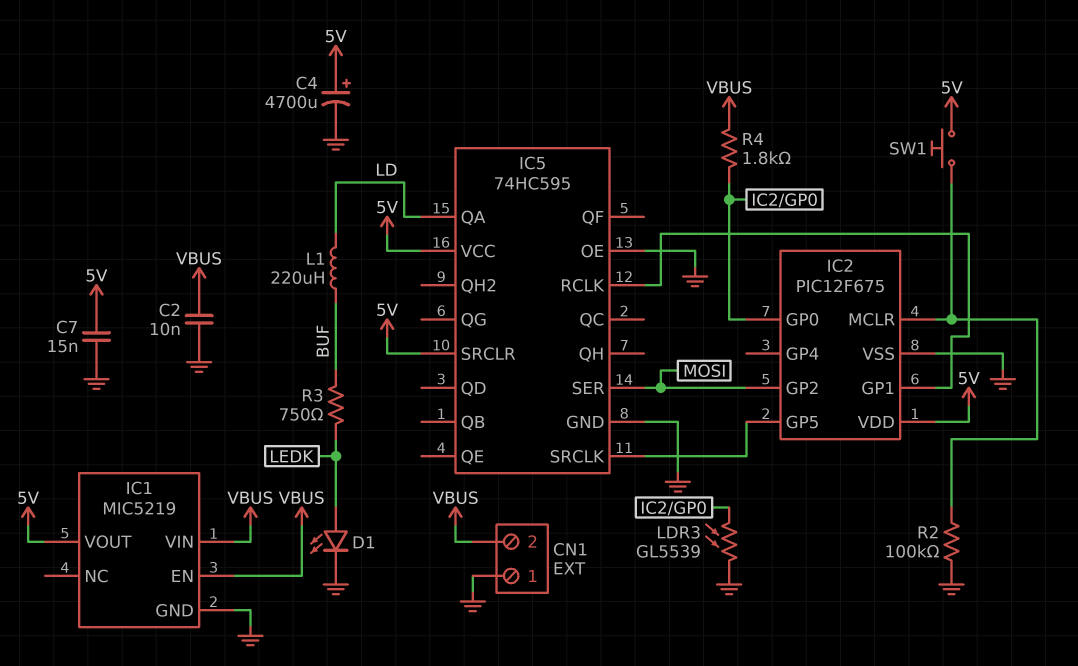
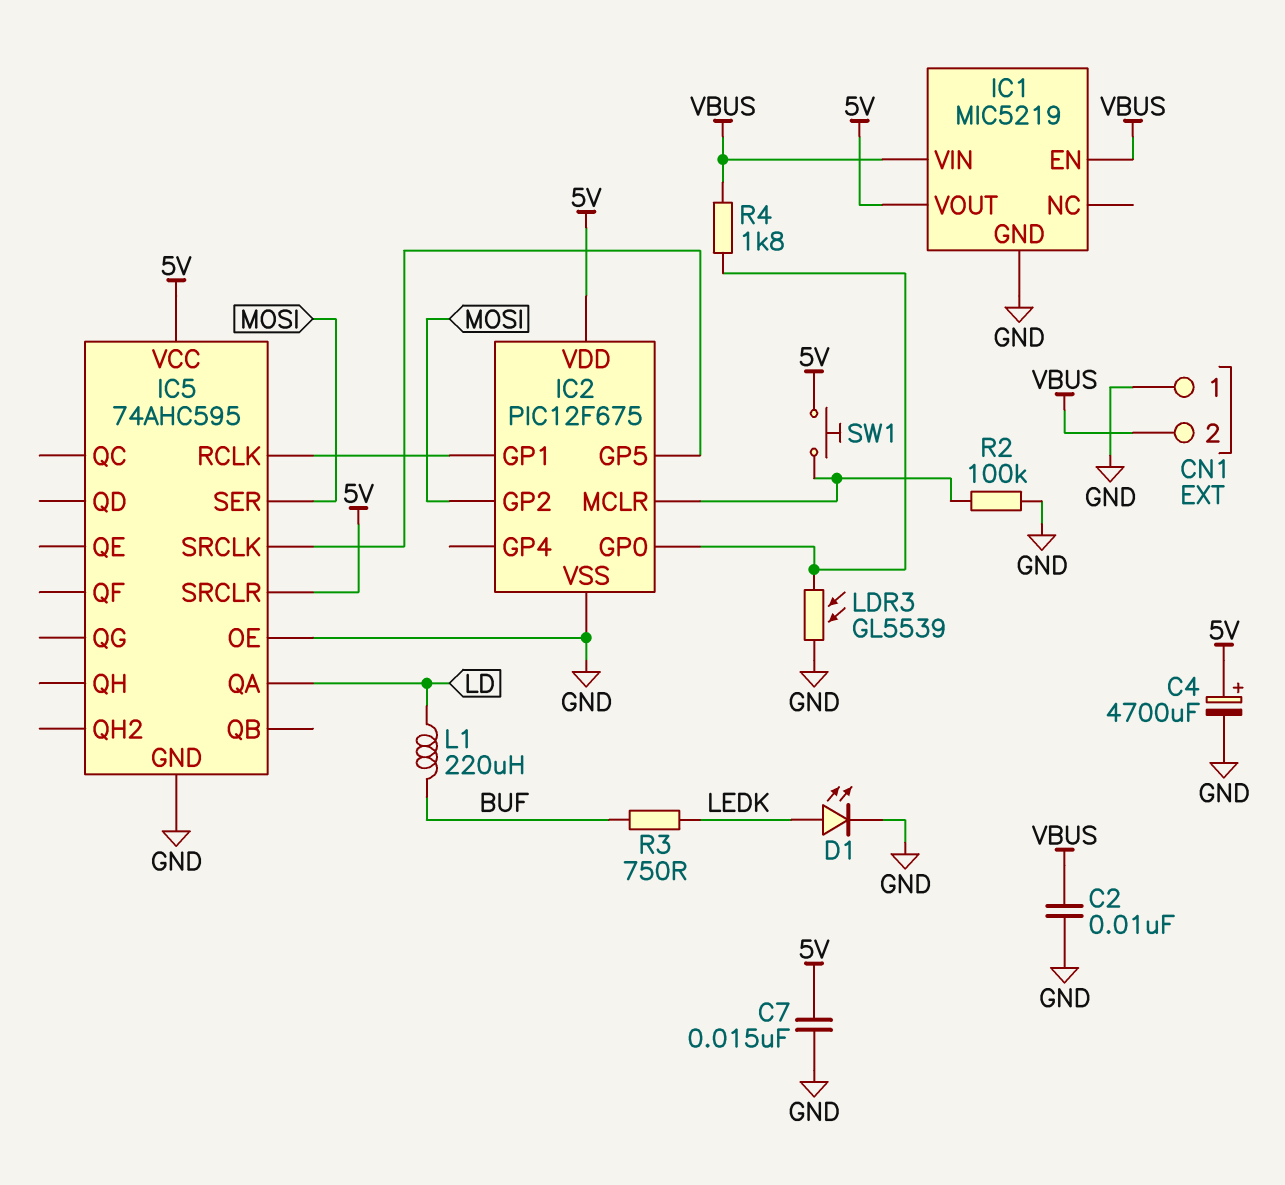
IC5: 74HC595 -> 74AHC595

